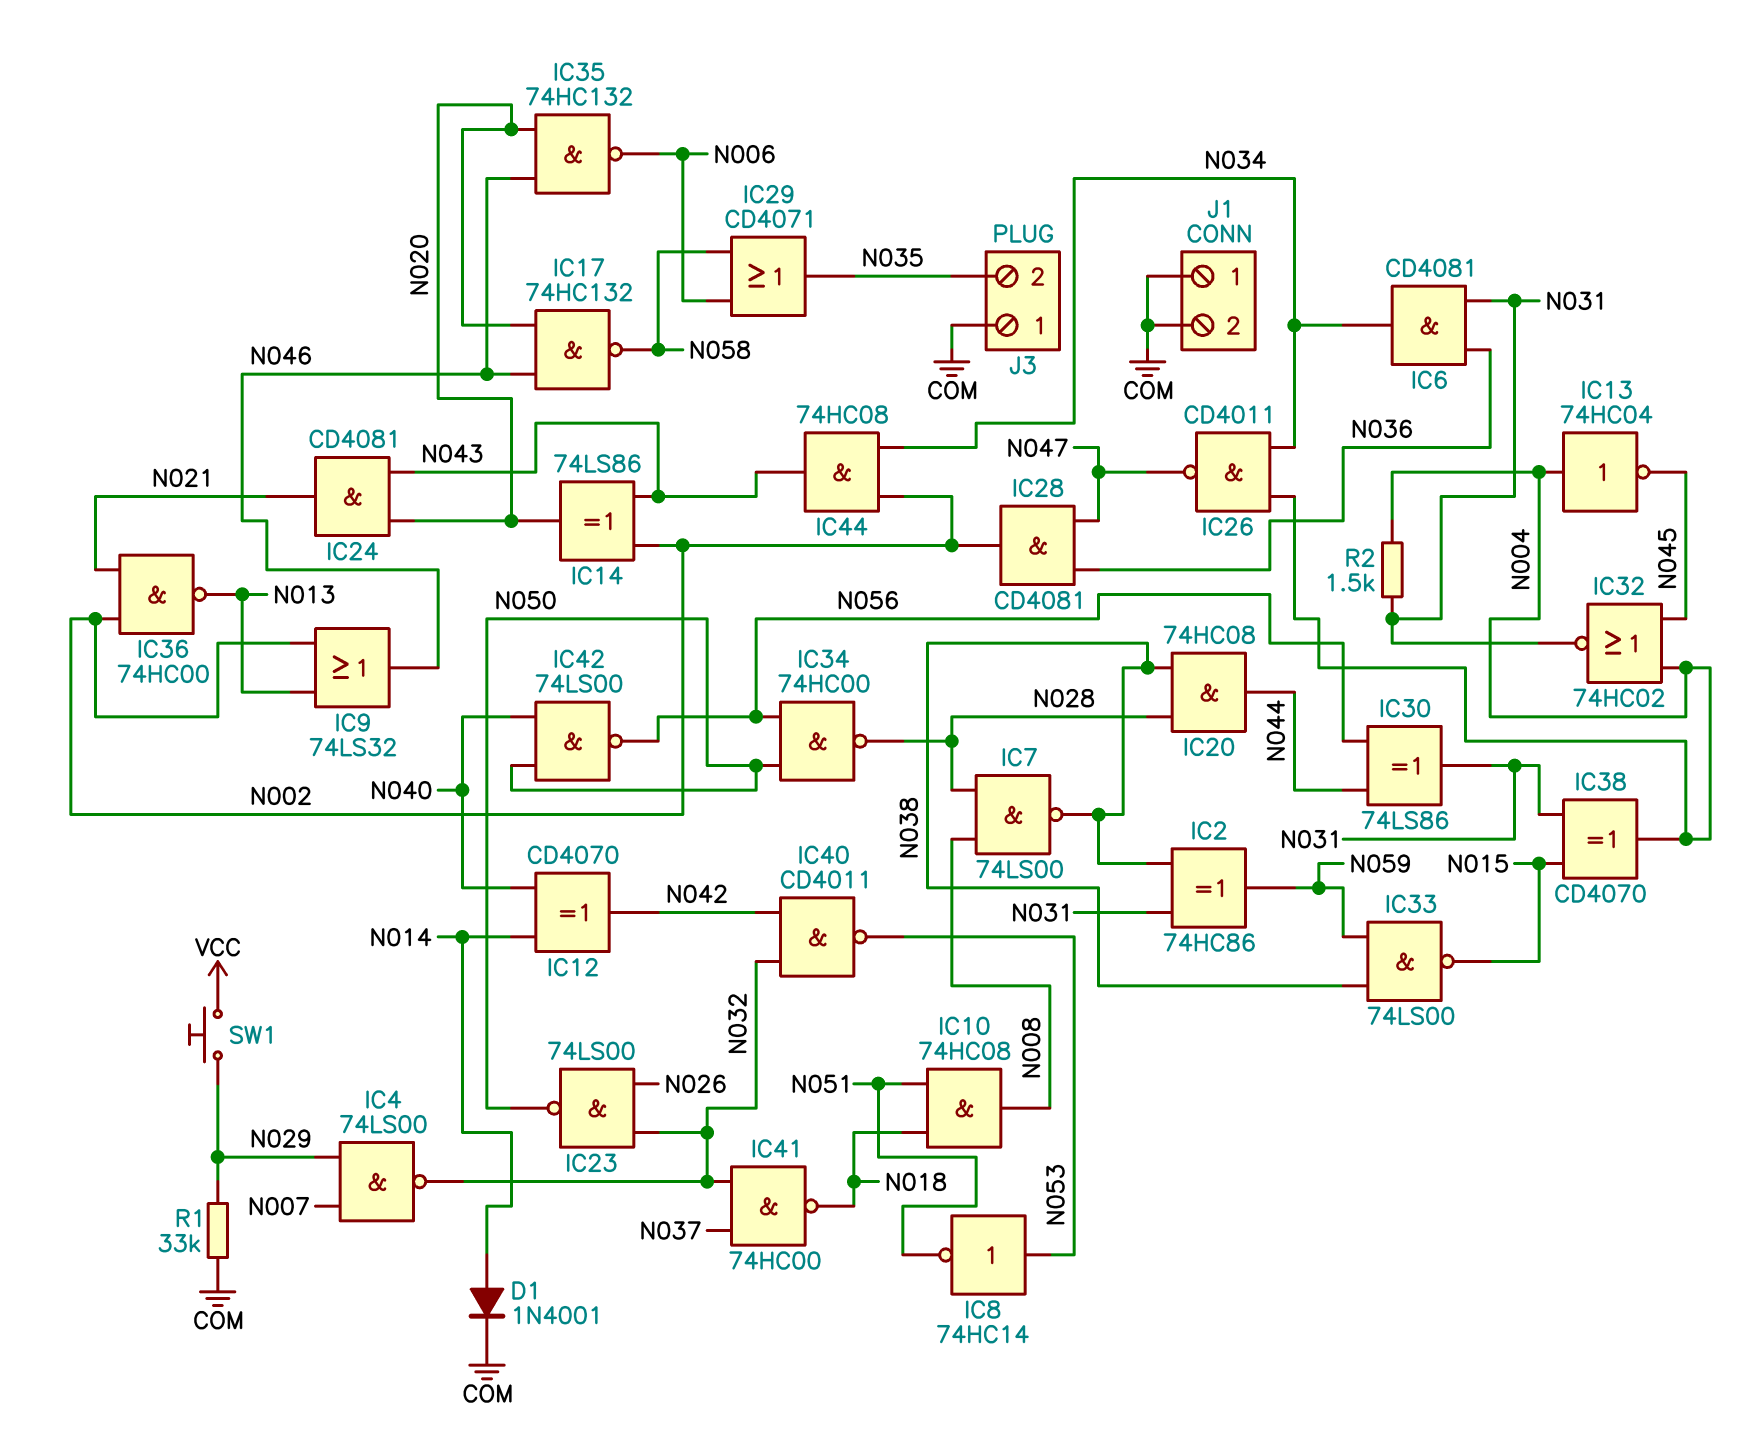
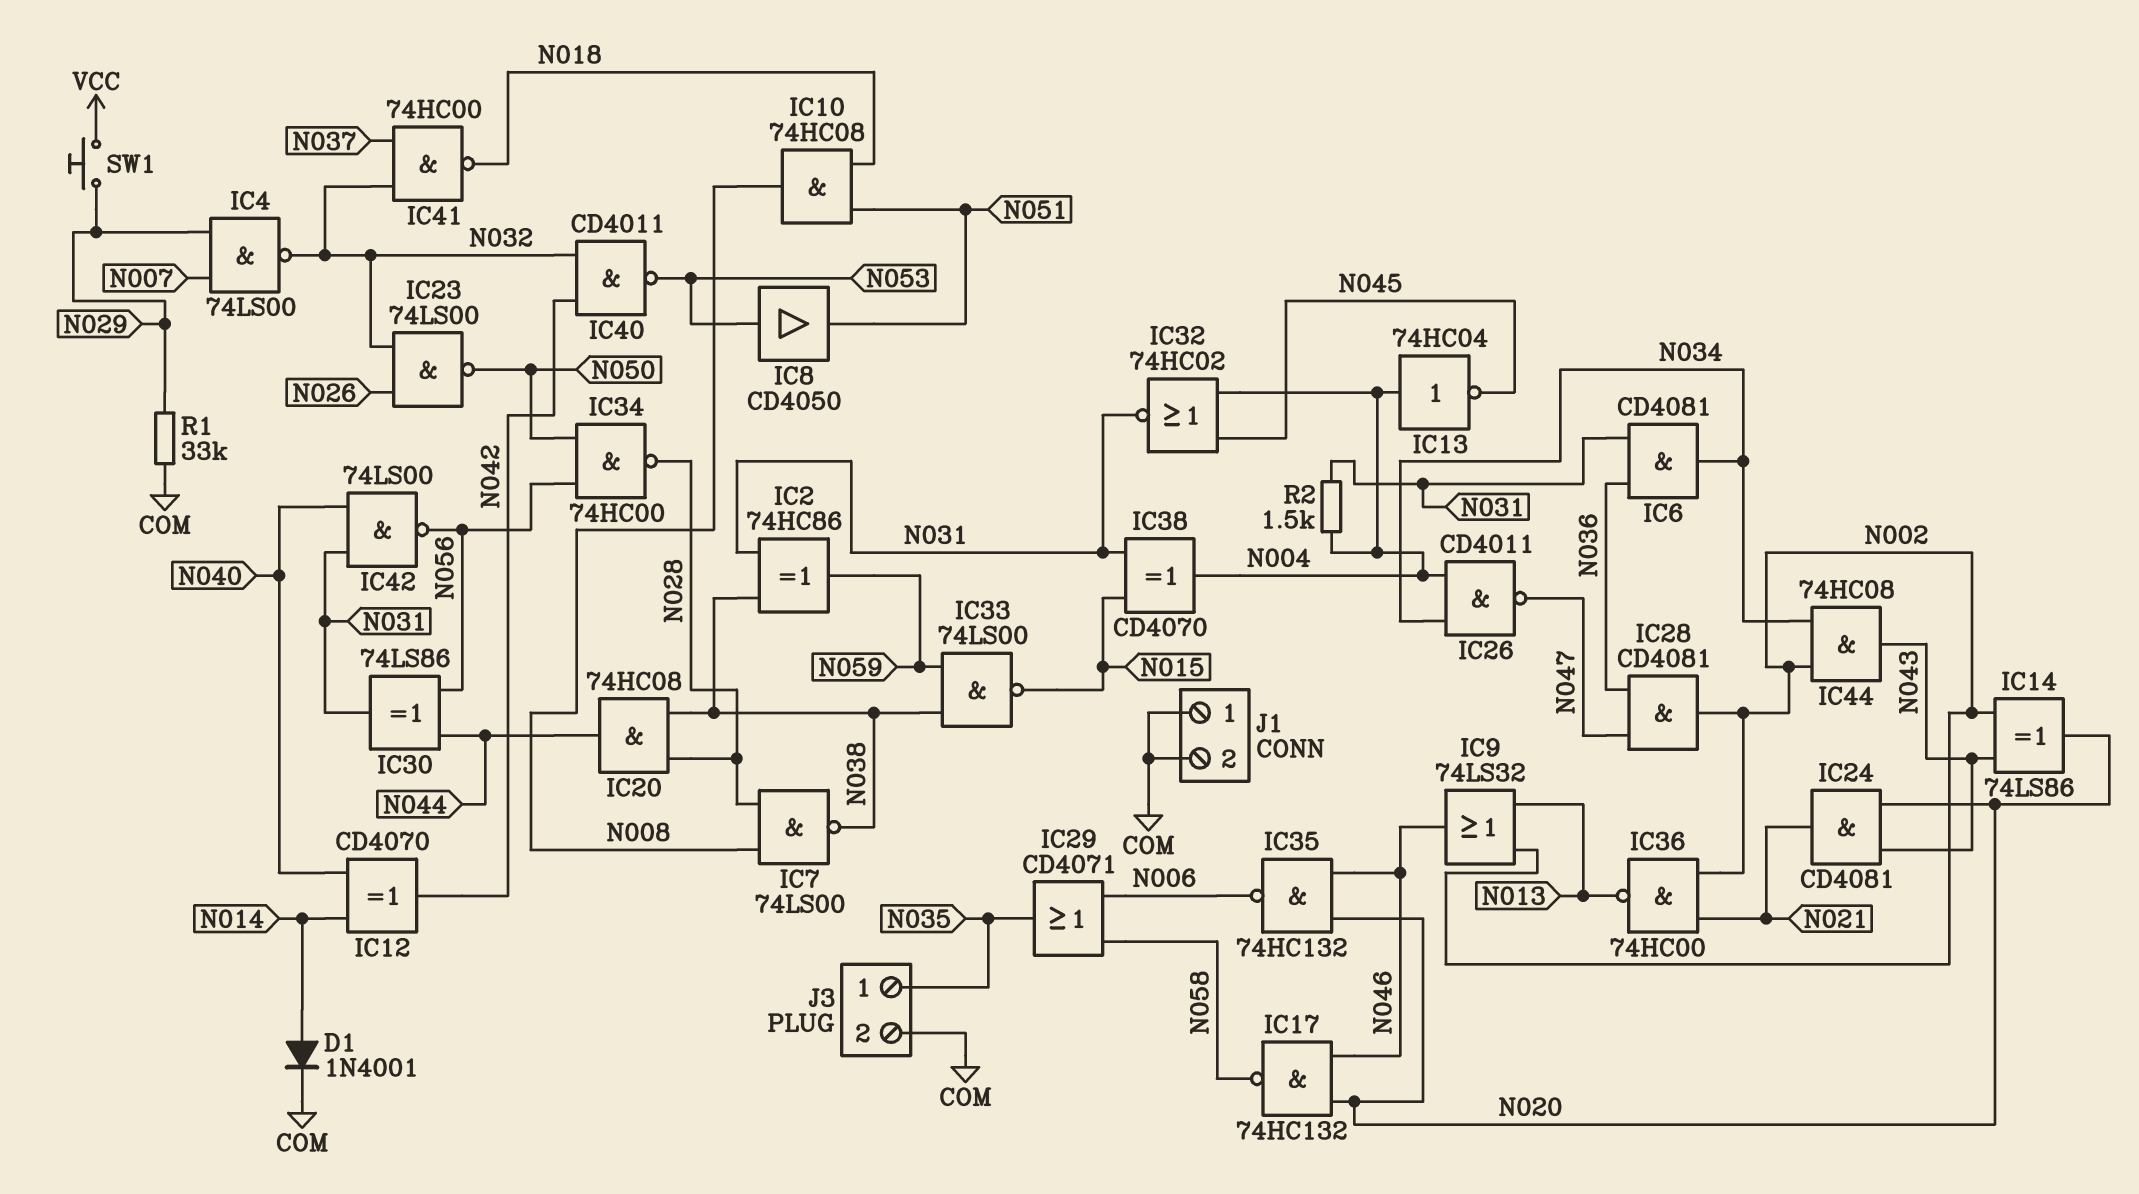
IC8: NOT 74HC14 (in N053, out N051) -> buffer CD4050 (in N053, out N051)
IC42: NAND 74LS00 (in N040, in N050, out N056) -> NAND 74LS00 (in N031, in N040, out N056)
J3 pin 1: COM -> N035
J3 pin 2: N035 -> COM

